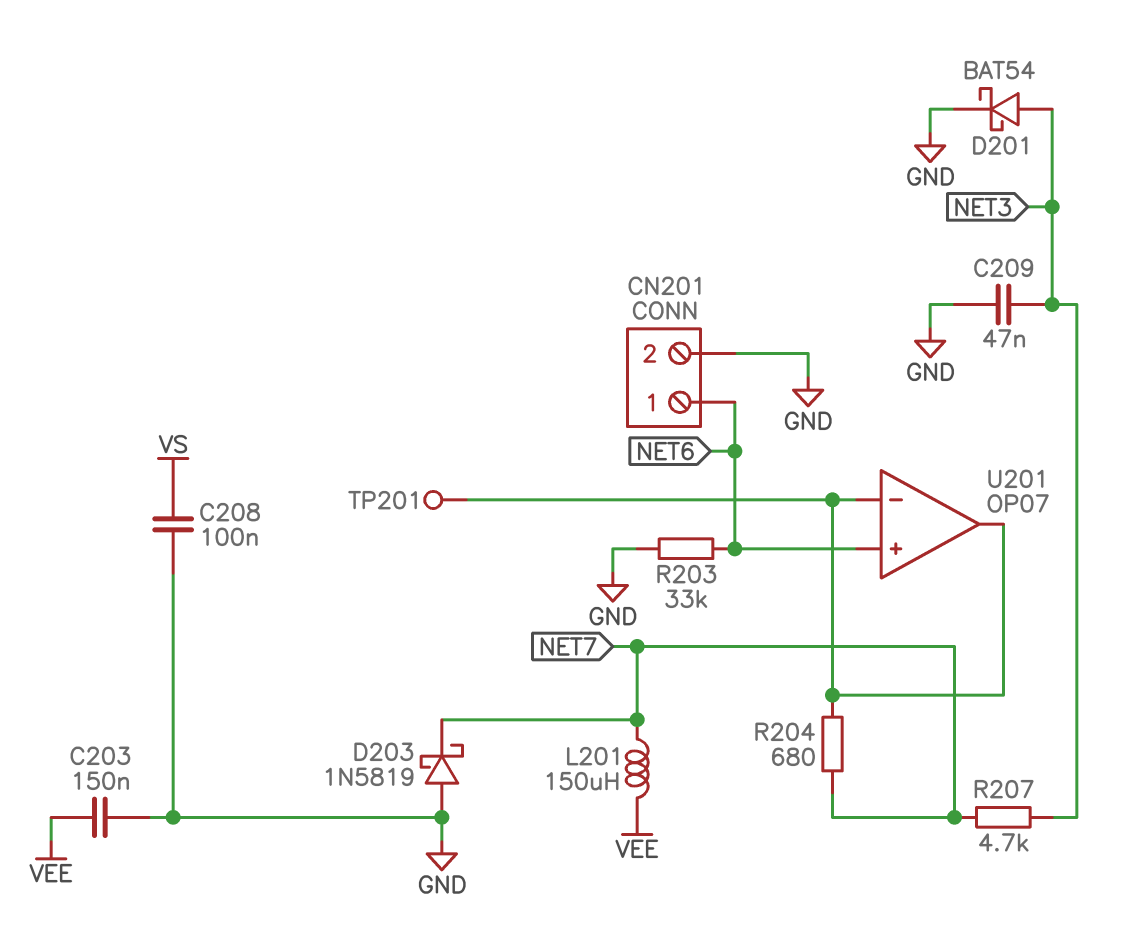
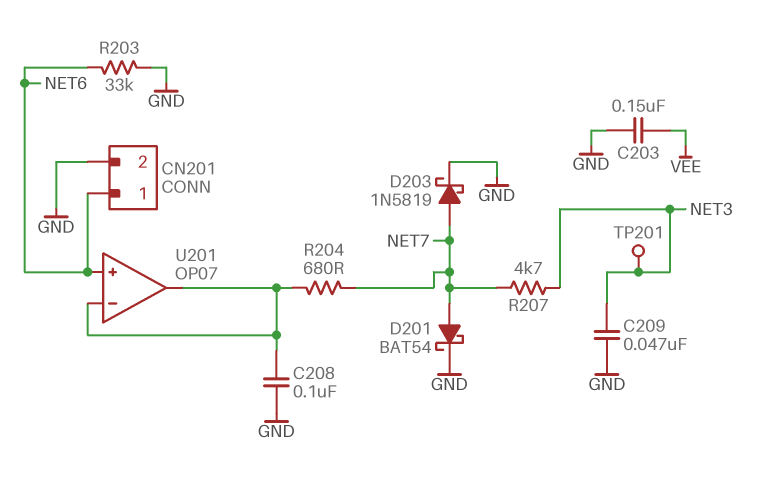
C208: 100nF (GND, VS) -> 100nF (GND, U201/in-)
D201: schottky BAT54 (A NET3, K GND) -> schottky BAT54 (A NET7, K GND)
D203: schottky 1N5819 (A GND, K NET7) -> schottky 1N5819 (A NET7, K GND)
L201: 150uH (NET7, VEE) -> none
TP201: test point (U201/in-) -> test point (NET3)

